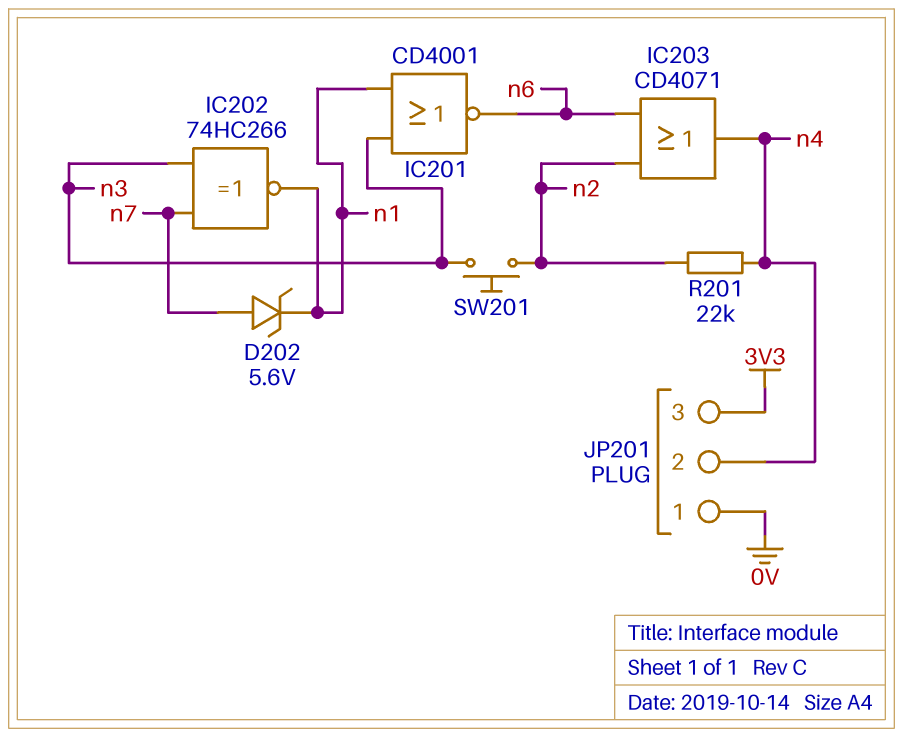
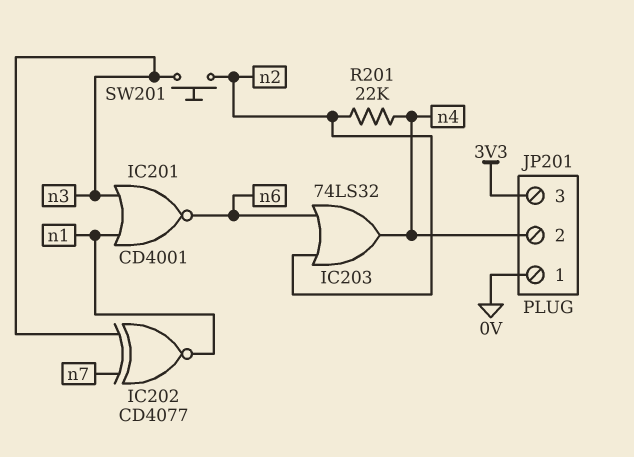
D202: zener 5.6V (A n7, K n1) -> none
IC202: XNOR 74HC266 (in n3, in n7, out n1) -> XNOR CD4077 (in n3, in n7, out n1)
IC203: OR CD4071 (in n2, in n6, out n4) -> OR 74LS32 (in n2, in n6, out n4)

